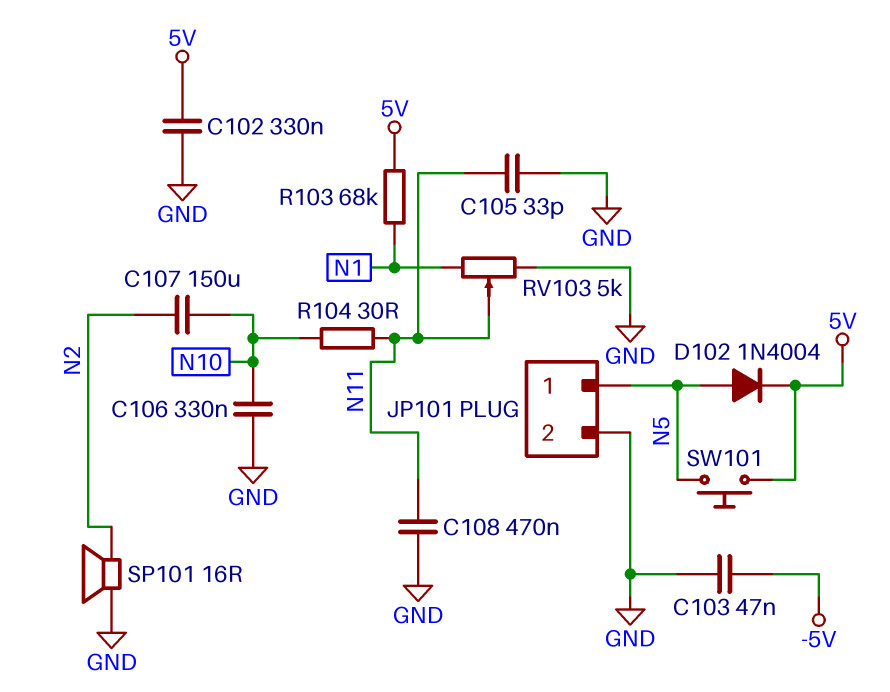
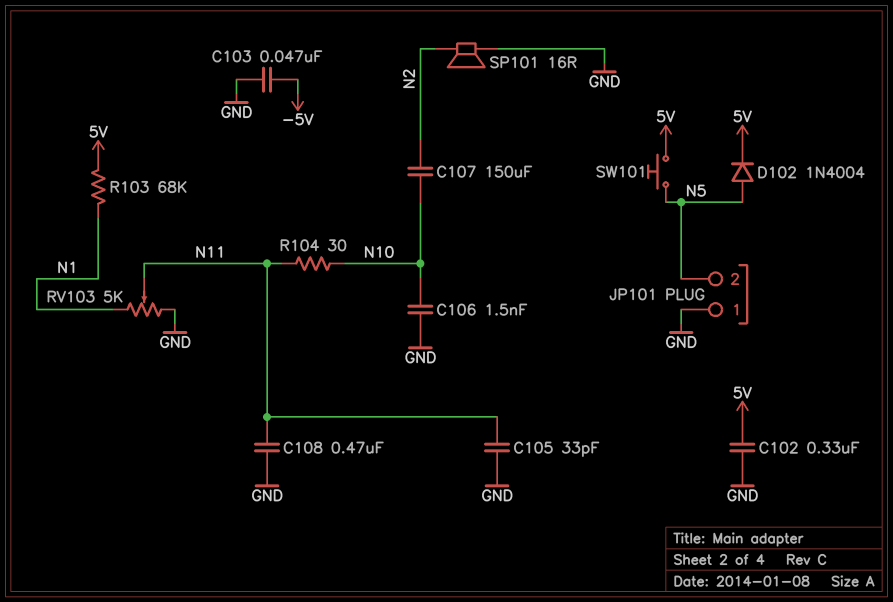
C106: 330nF (GND, N10) -> 1.5nF (GND, N10)
JP101 pin 1: N5 -> GND
JP101 pin 2: GND -> N5

